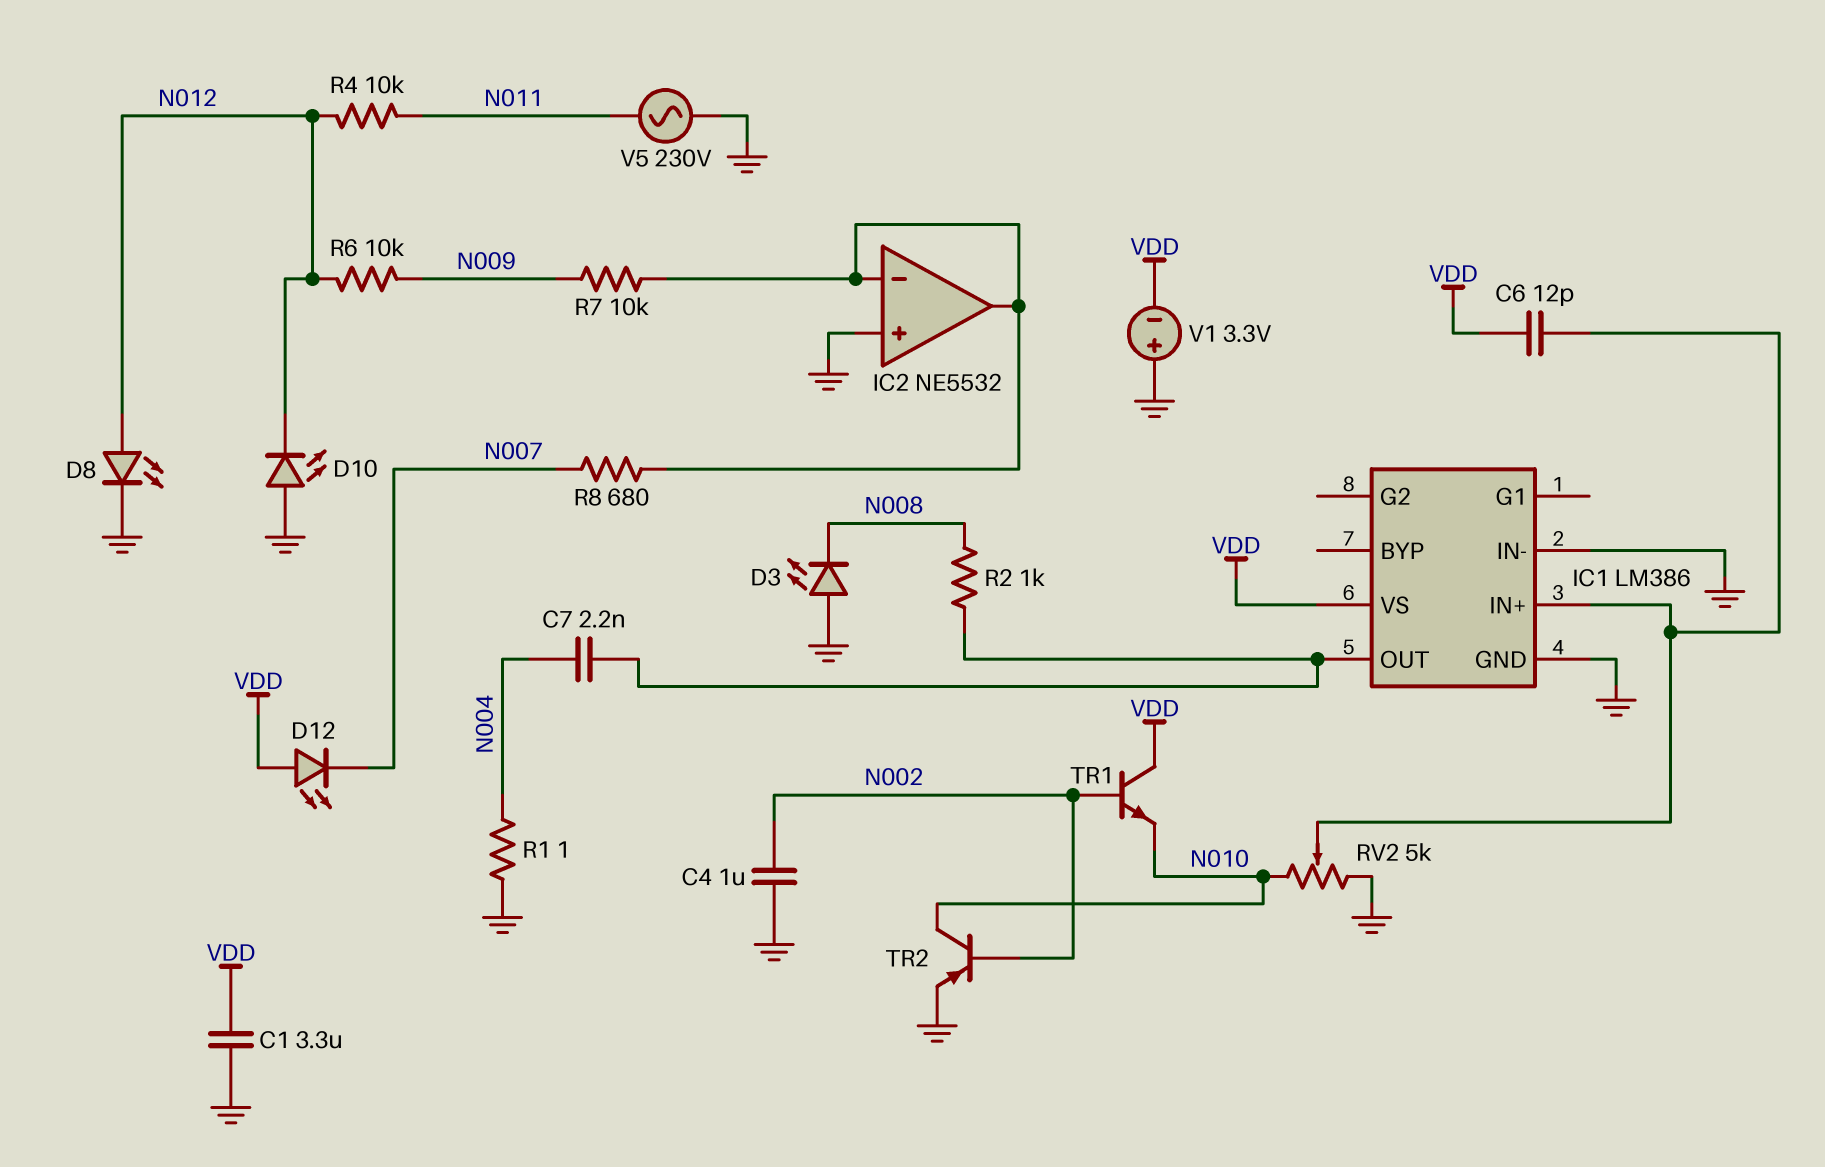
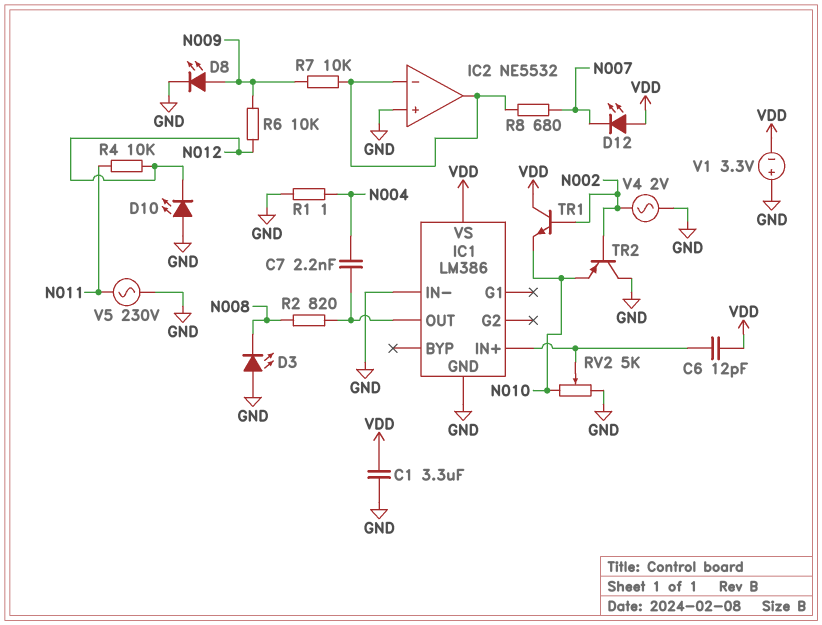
C4: 1uF (GND, N002) -> none
D8: LED (A N012, K GND) -> LED (A N009, K GND)
R2: 1k (IC1/OUT, N008) -> 820 (IC1/OUT, N008)
TR2: PNP (B N002, C N010, E GND) -> PNP (B N002, C GND, E N010)
V4: none -> AC 2V (GND, N002)

